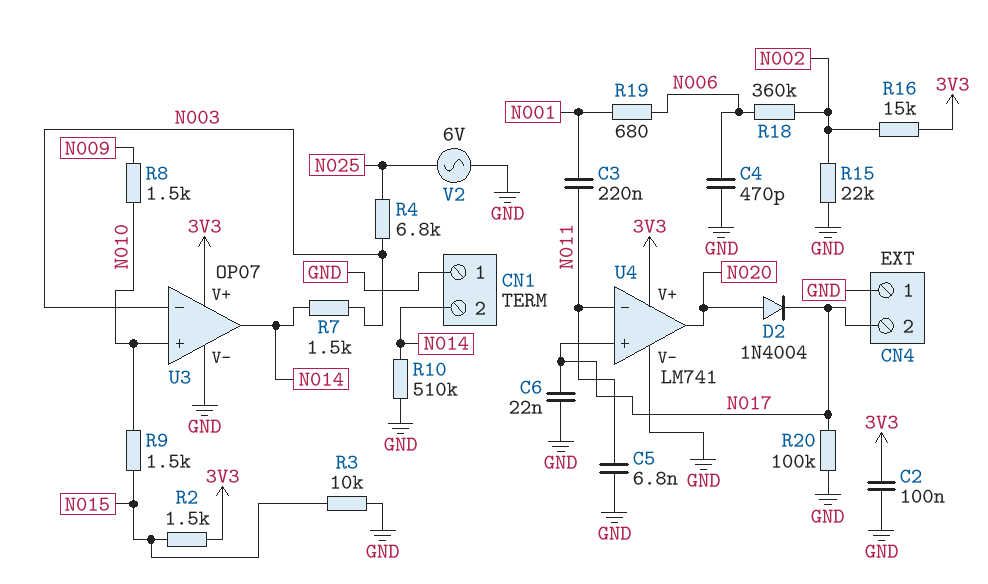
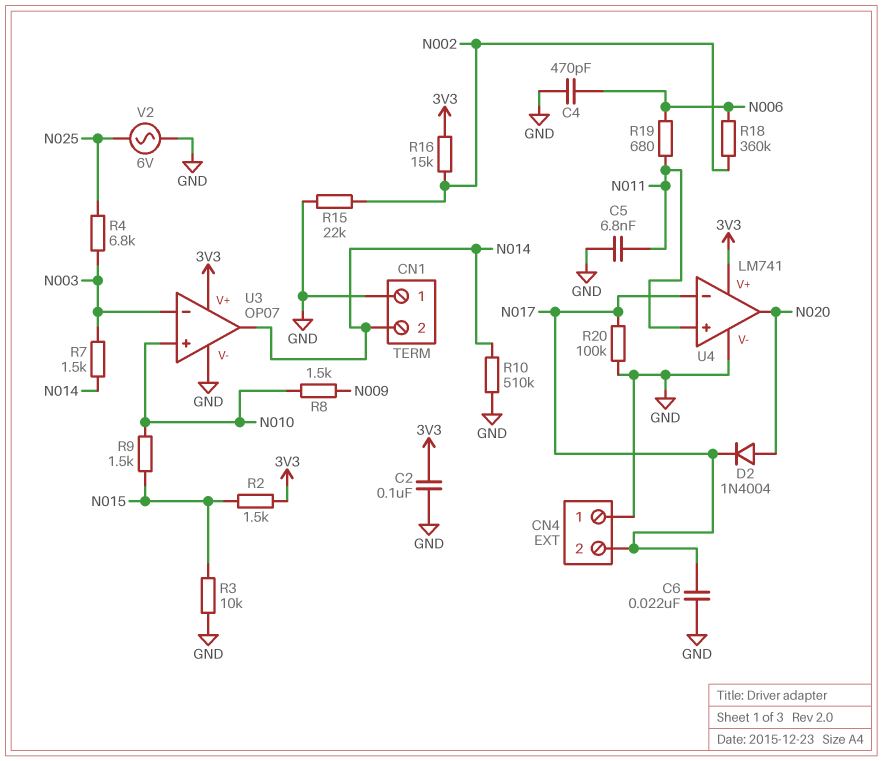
C3: 220nF (N001, N011) -> none
R19: 680 (N001, N006) -> 680 (N006, N011)
U4 pin in+: N017 -> N011
U4 pin in-: N011 -> N017

